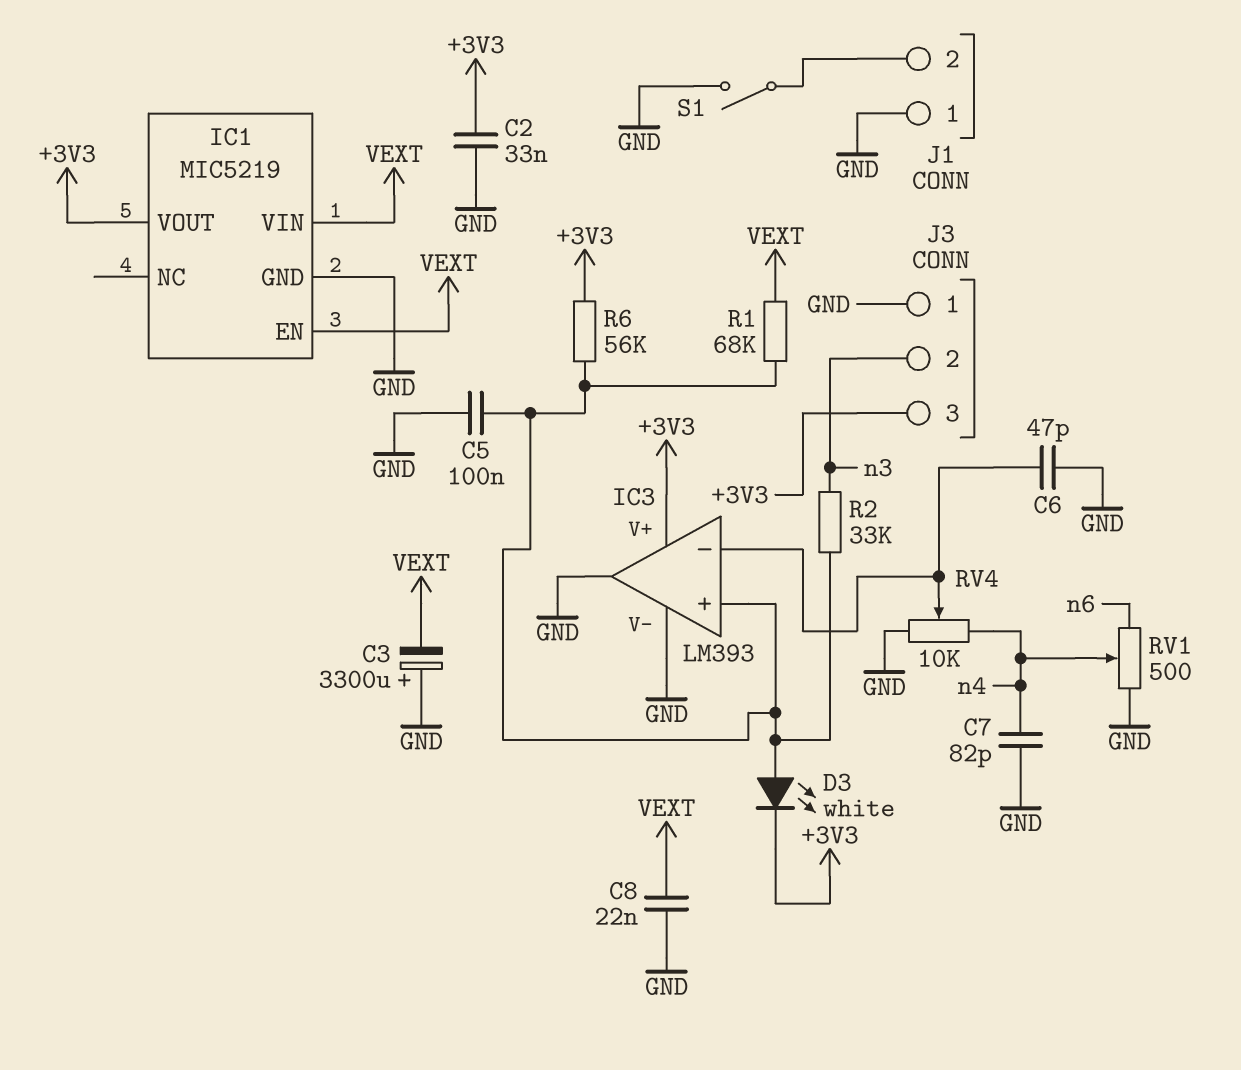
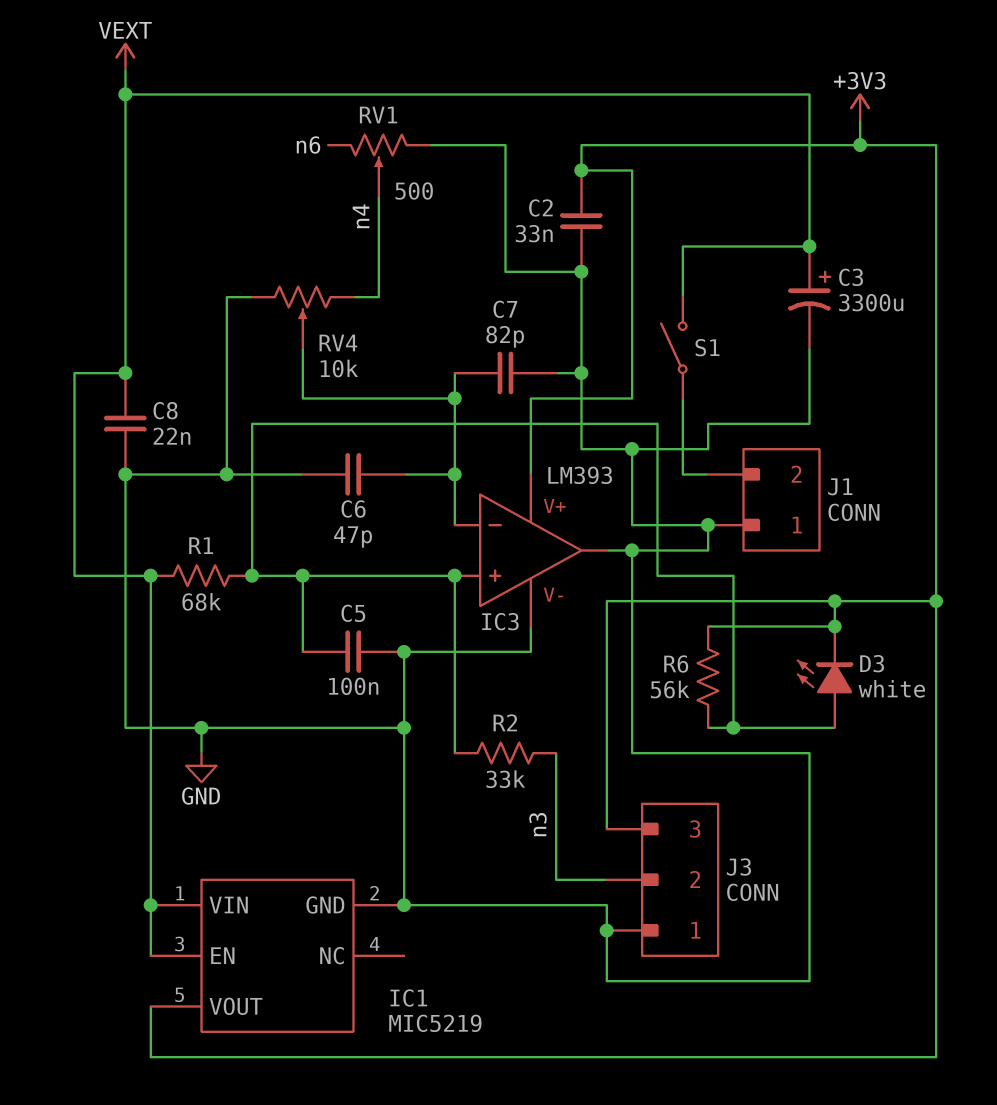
C3: 3300uF (plus GND, minus VEXT) -> 3300uF (plus VEXT, minus GND)
C7: 82pF (GND, n4) -> 82pF (GND, IC3/in-)
S1: switch (GND, J1/2) -> switch (J1/2, VEXT)

